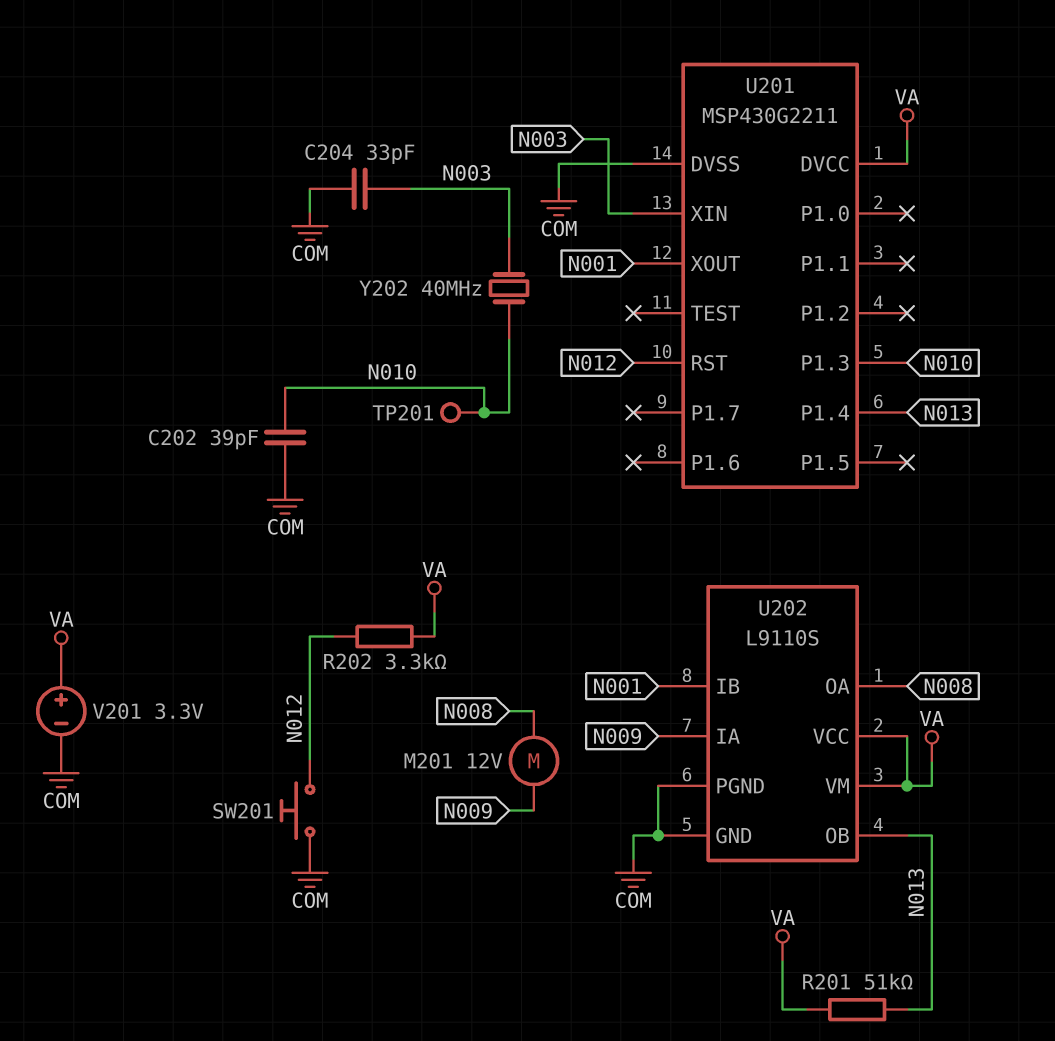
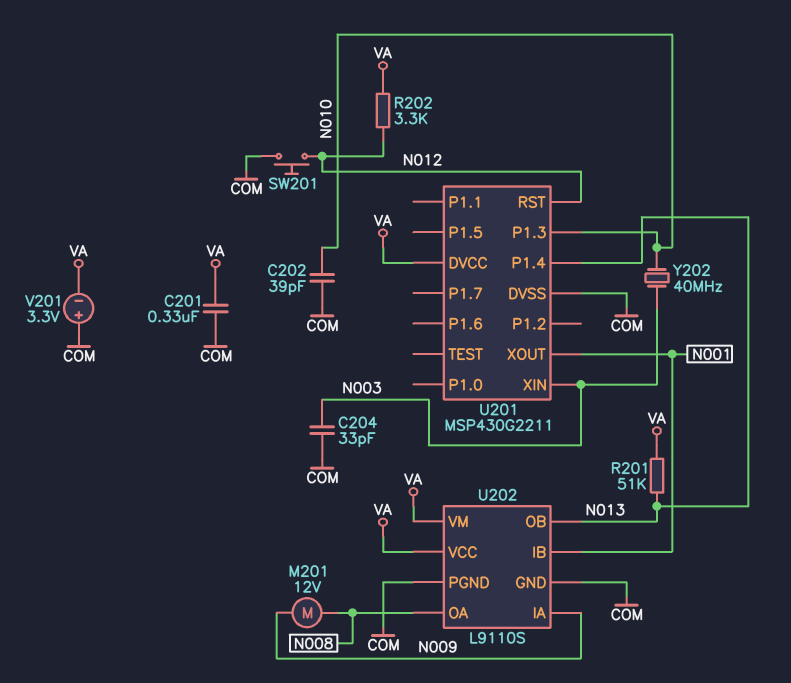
C201: none -> 330nF (COM, VA)
TP201: test point (N010) -> none
V201: 3.3V (plus VA, minus COM) -> 3.3V (plus COM, minus VA)

